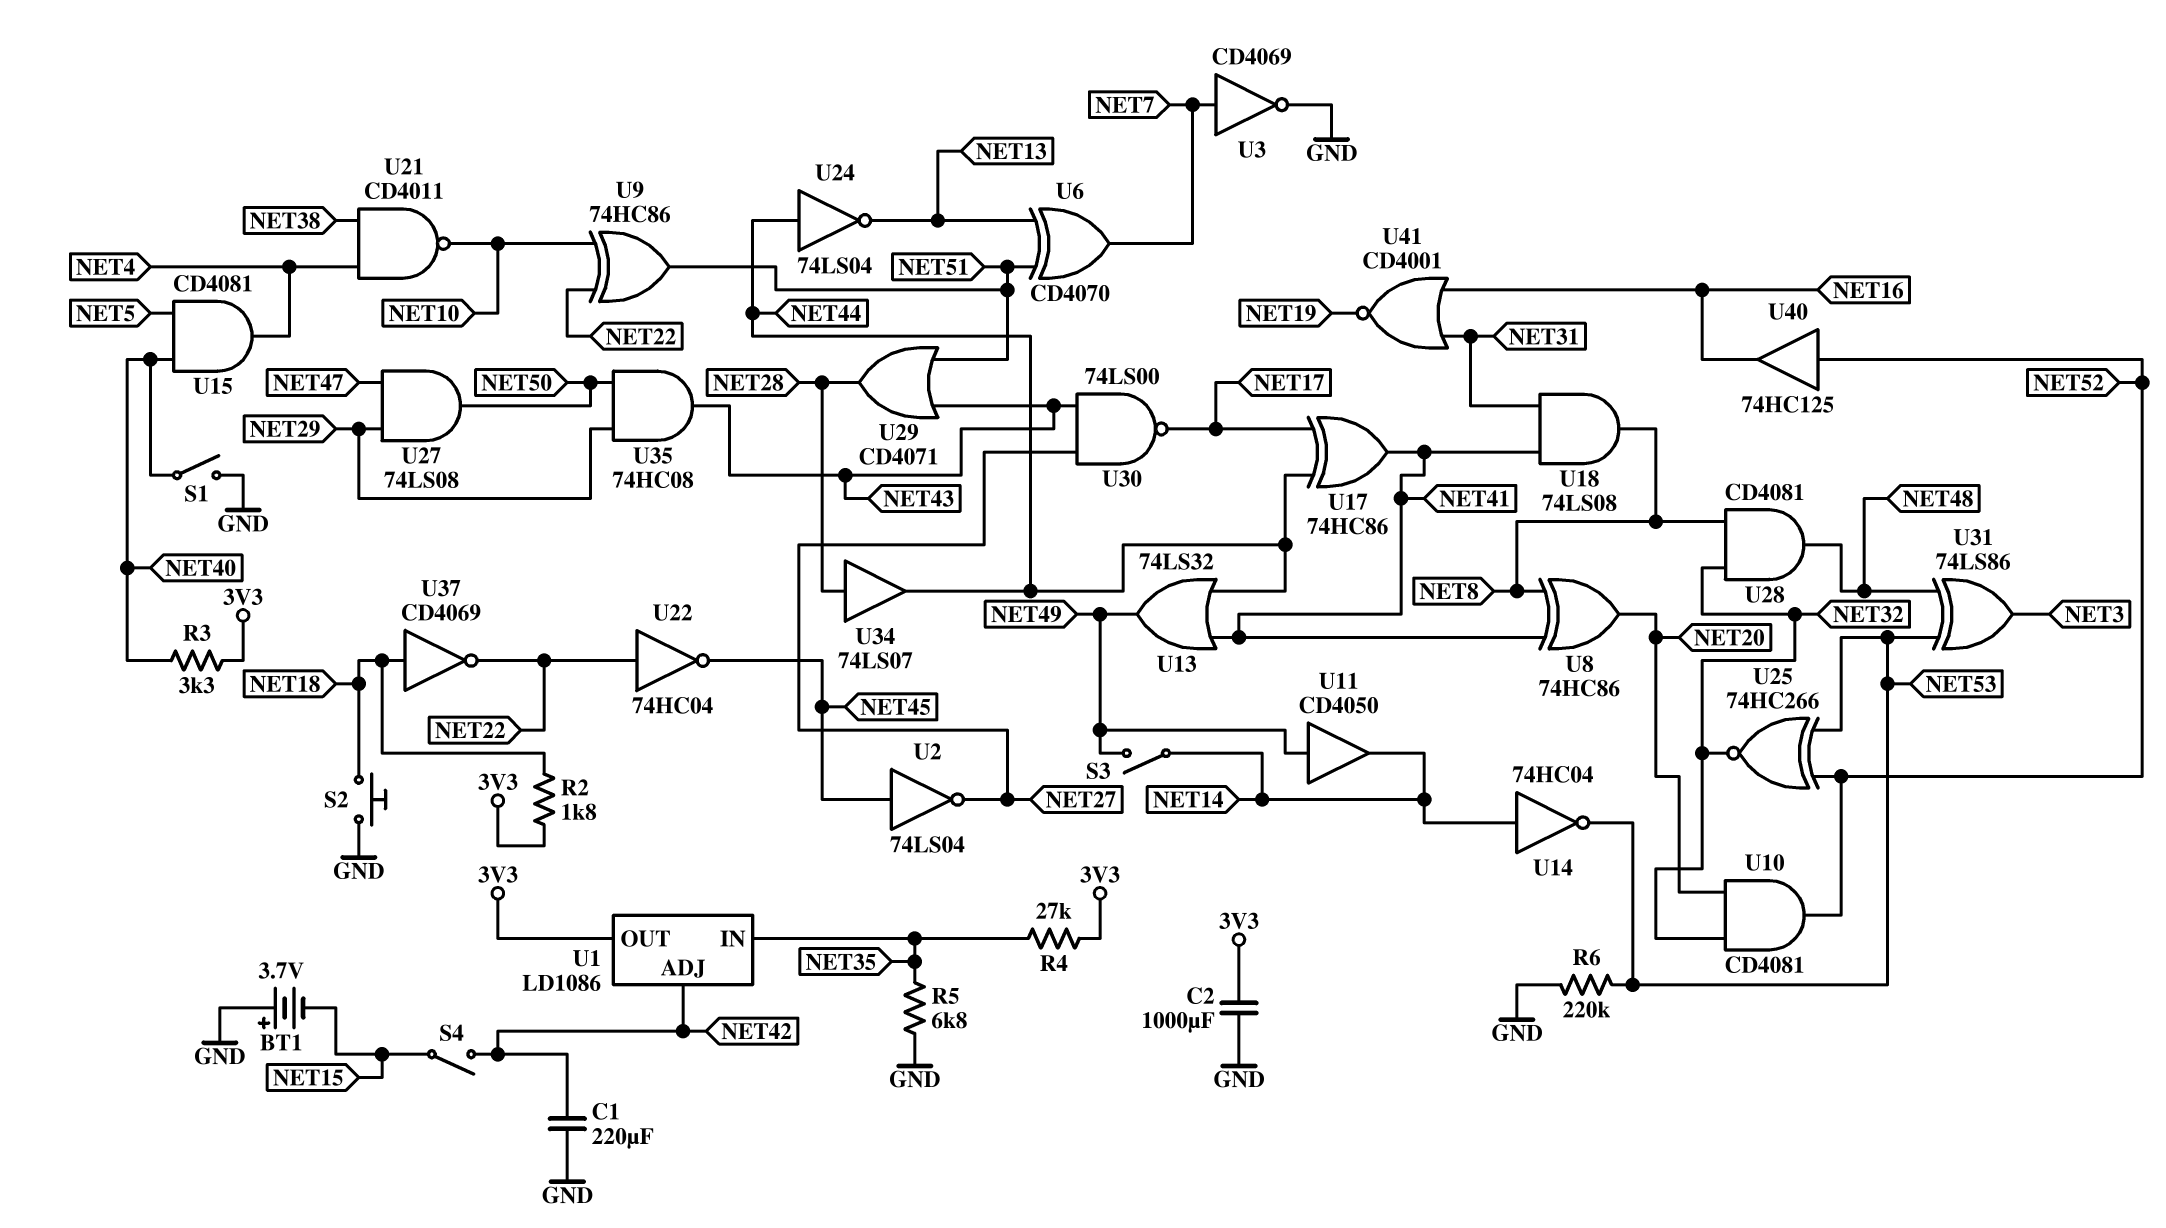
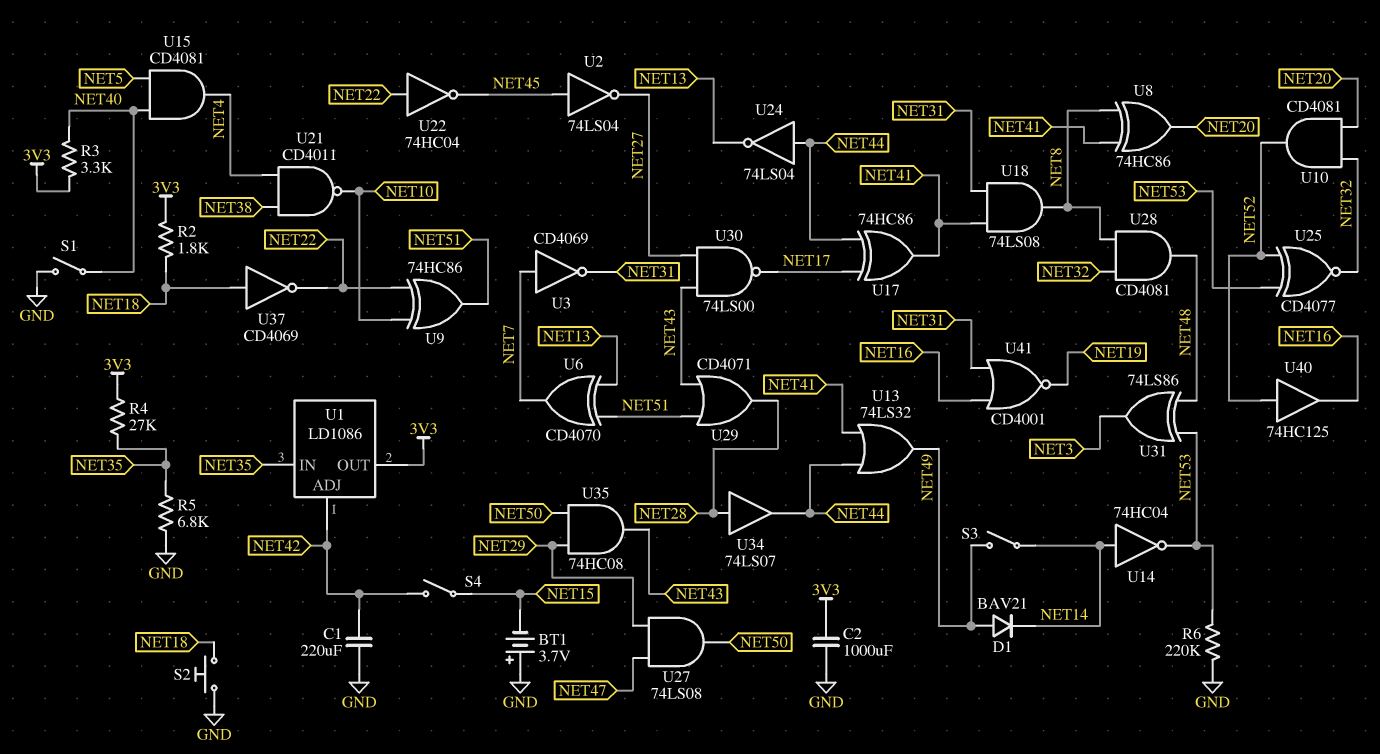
D1: none -> diode BAV21 (A NET49, K NET14)
U3: NOT CD4069 (in NET7, out GND) -> NOT CD4069 (in NET7, out NET31)
U11: buffer CD4050 (in NET49, out NET14) -> none
U25: XNOR 74HC266 (in NET52, in NET53, out NET32) -> XNOR CD4077 (in NET52, in NET53, out NET32)

